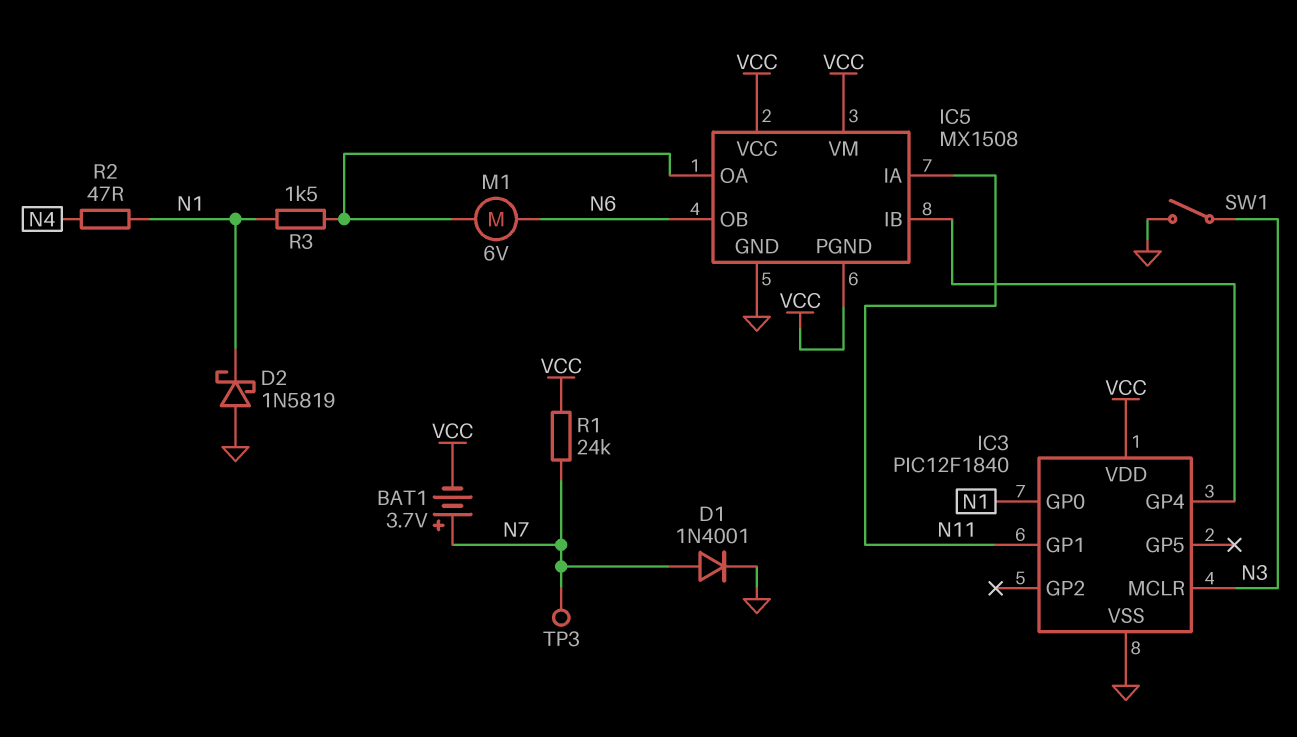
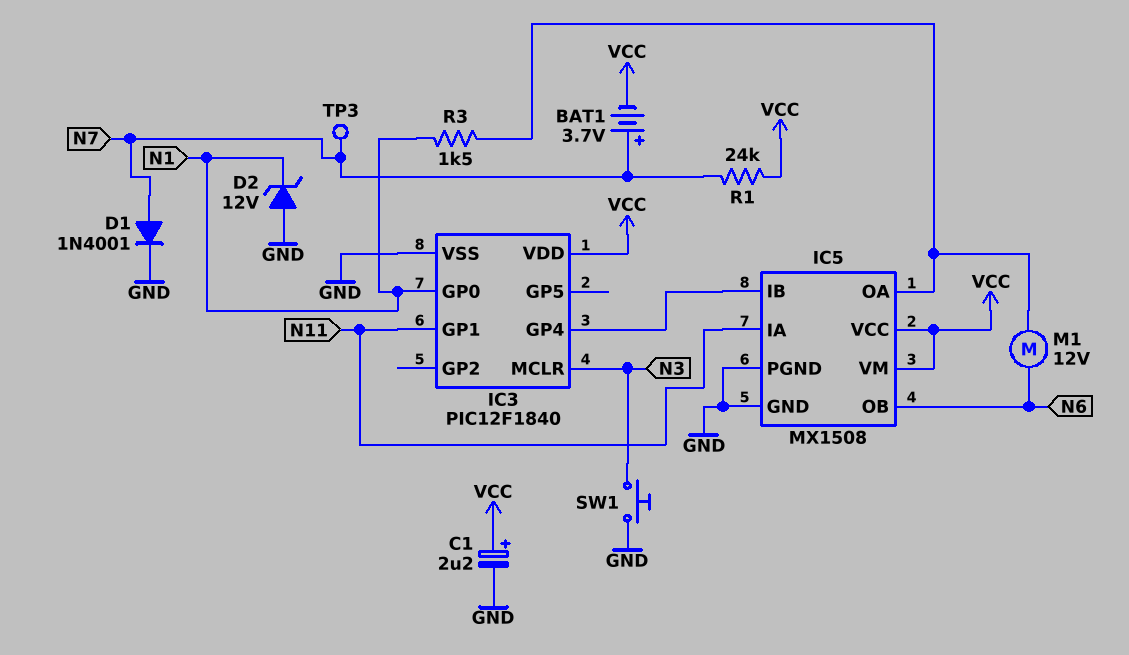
C1: none -> 2.2uF (plus VCC, minus GND)
D2: schottky 1N5819 (A GND, K N1) -> zener 12V (A GND, K N1)
IC5 pin PGND: VCC -> GND
M1: motor 6V (IC5/OA, N6) -> motor 12V (IC5/OA, N6)
R2: 47 (N1, N4) -> none
SW1: switch (GND, N3) -> button (GND, N3)

